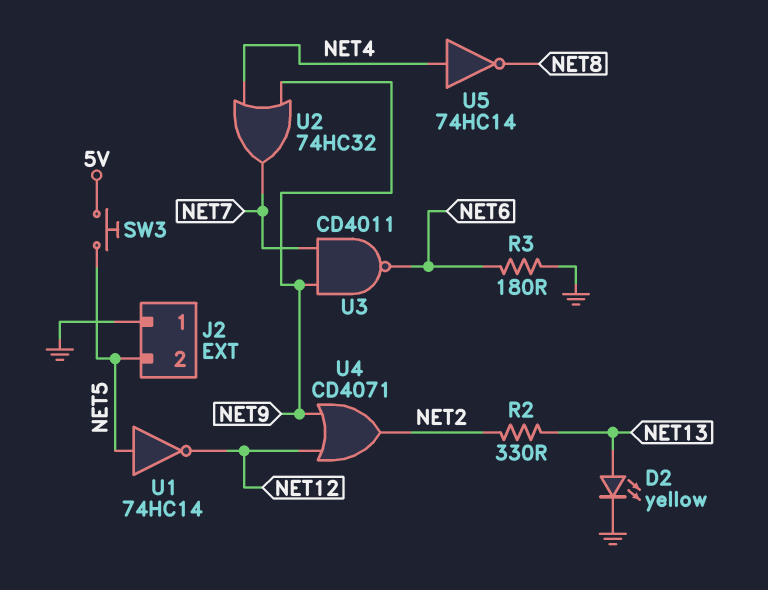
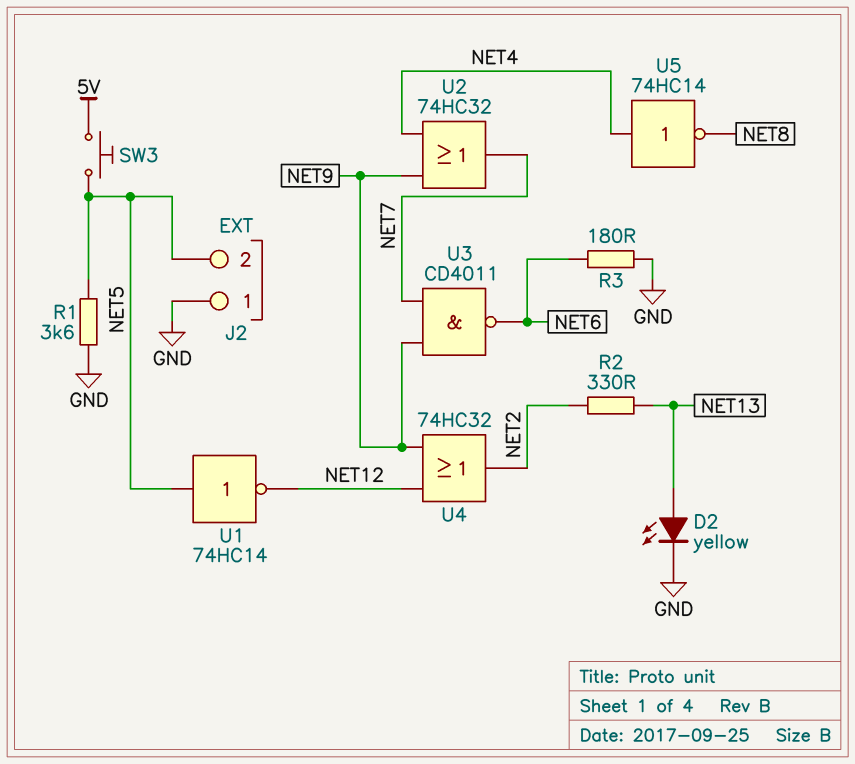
R1: none -> 3.6k (GND, NET5)
U4: OR CD4071 (in NET9, in NET12, out NET2) -> OR 74HC32 (in NET9, in NET12, out NET2)

